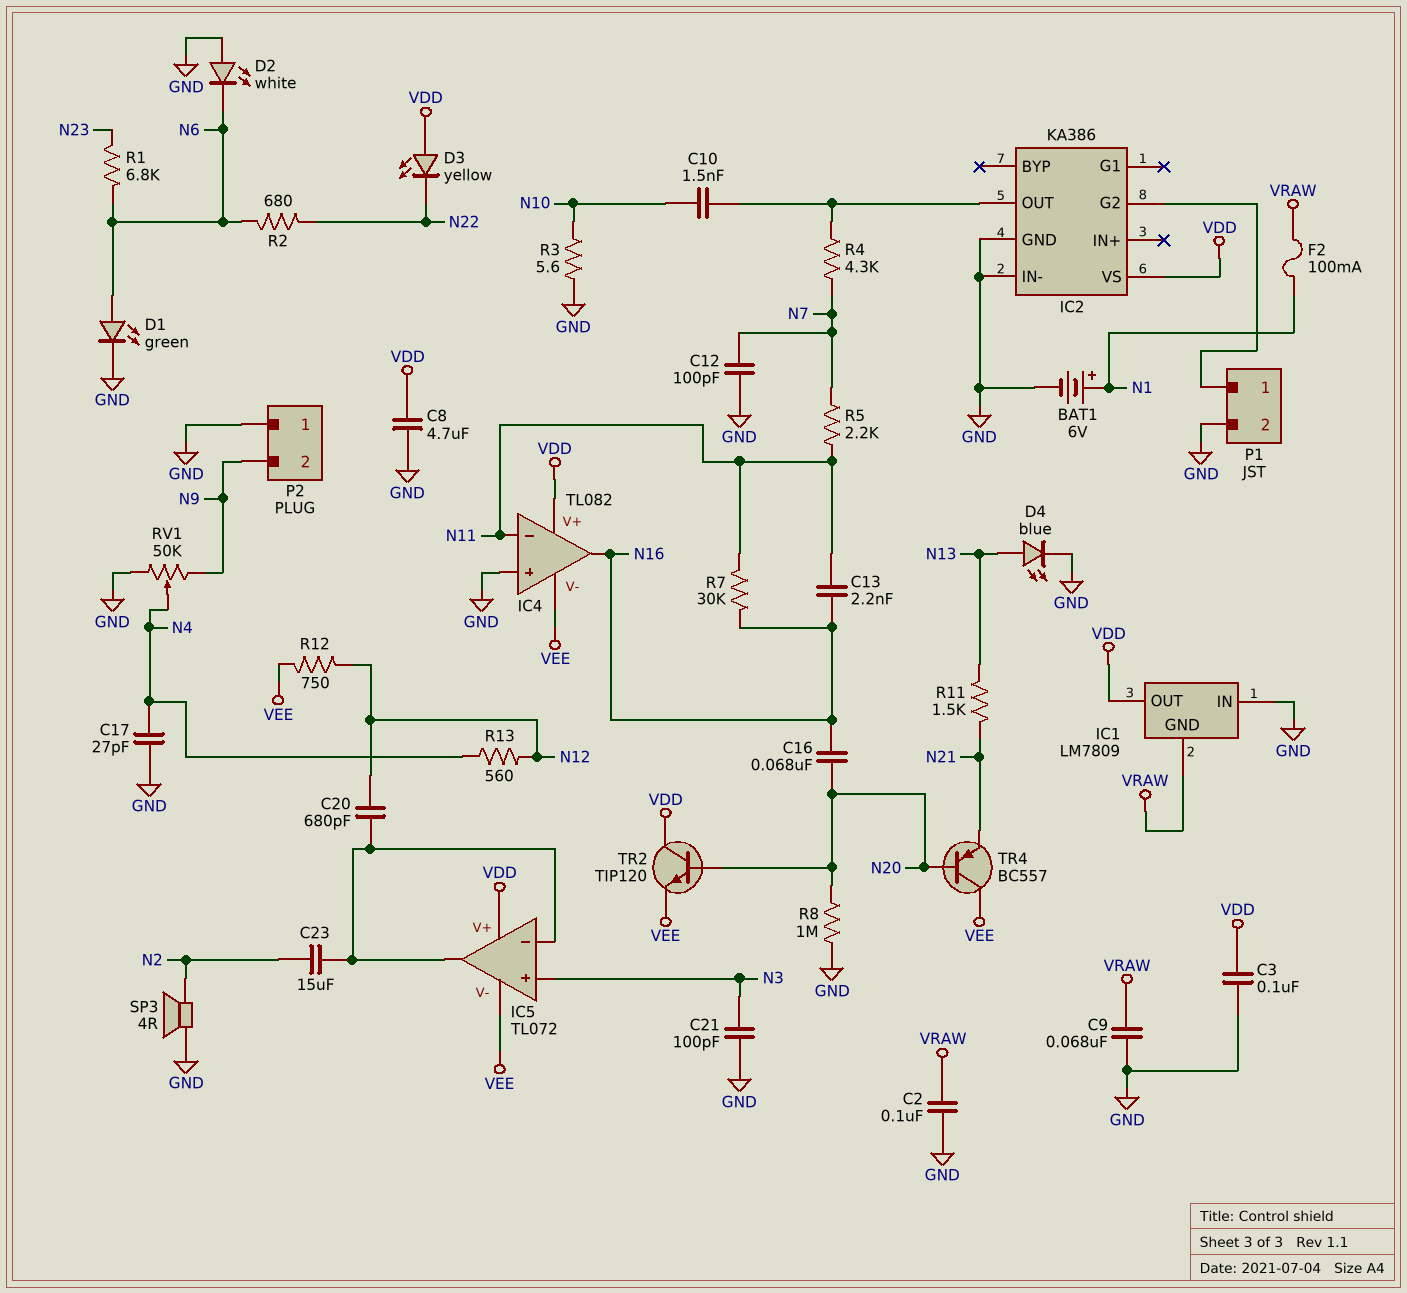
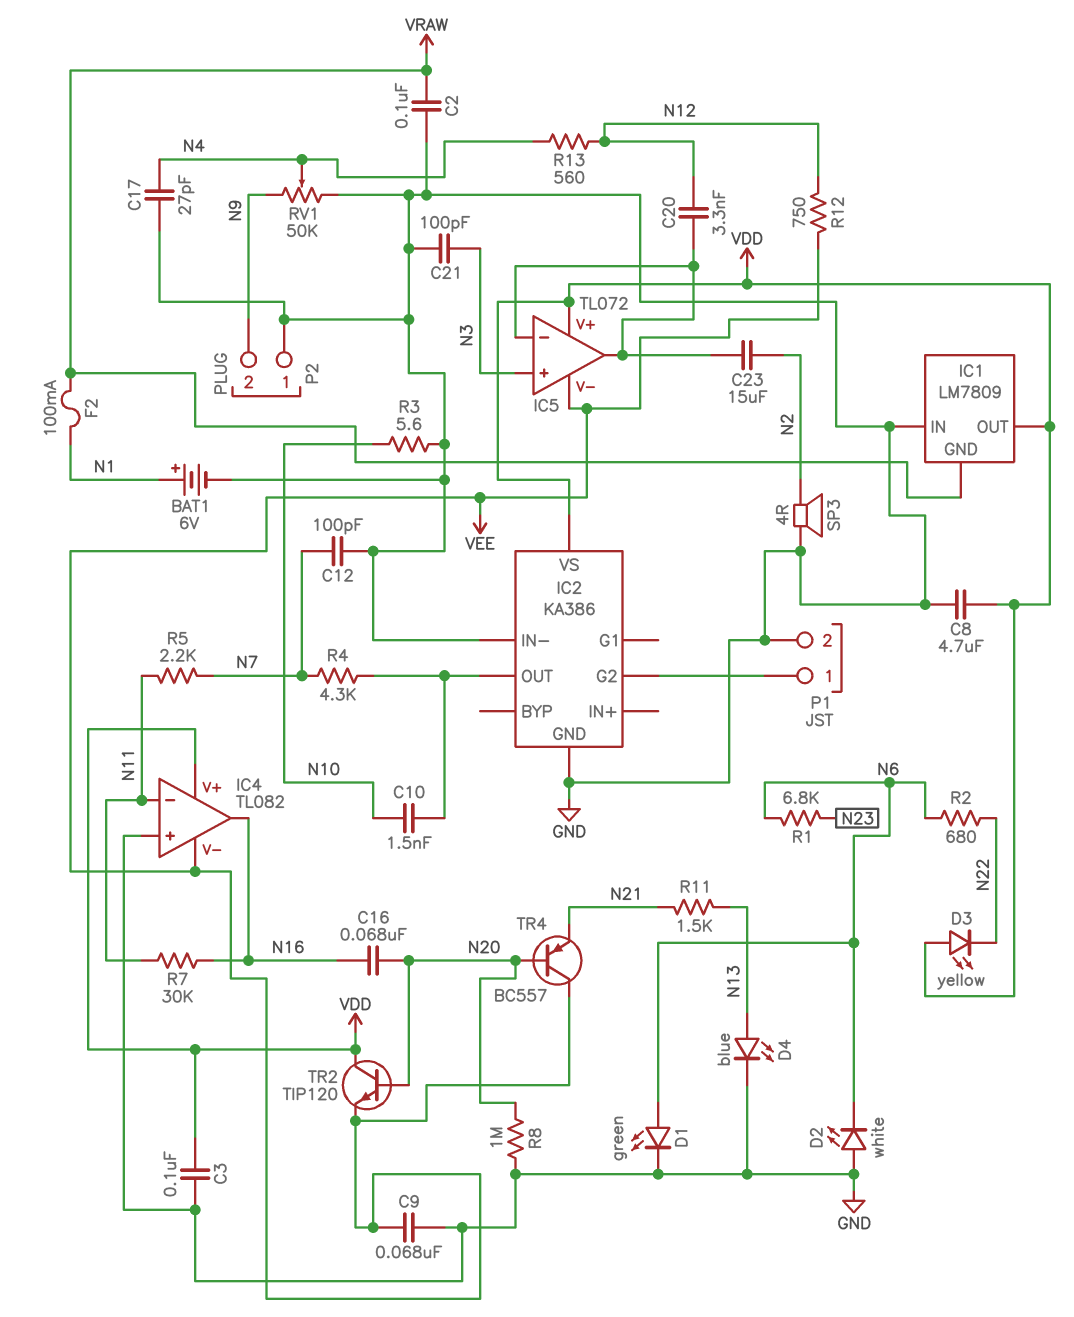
C9: 68nF (GND, VRAW) -> 68nF (GND, VEE)
C13: 2.2nF (N11, N16) -> none
C20: 680pF (IC5/in-, N12) -> 3.3nF (IC5/in-, N12)

